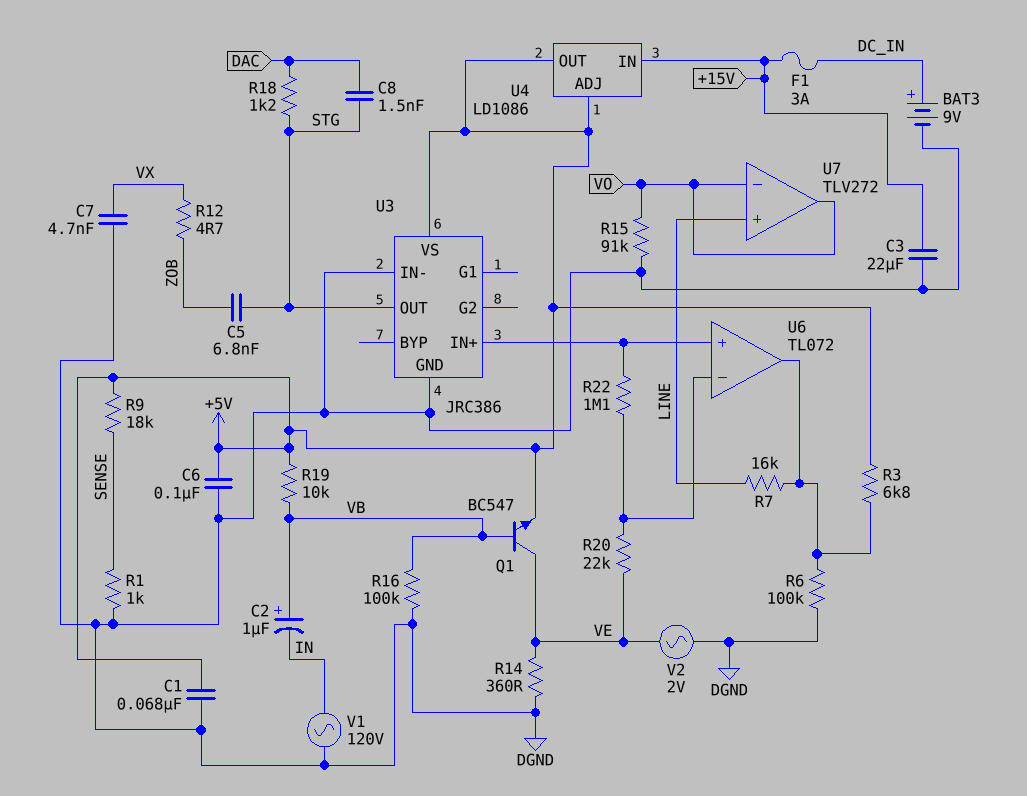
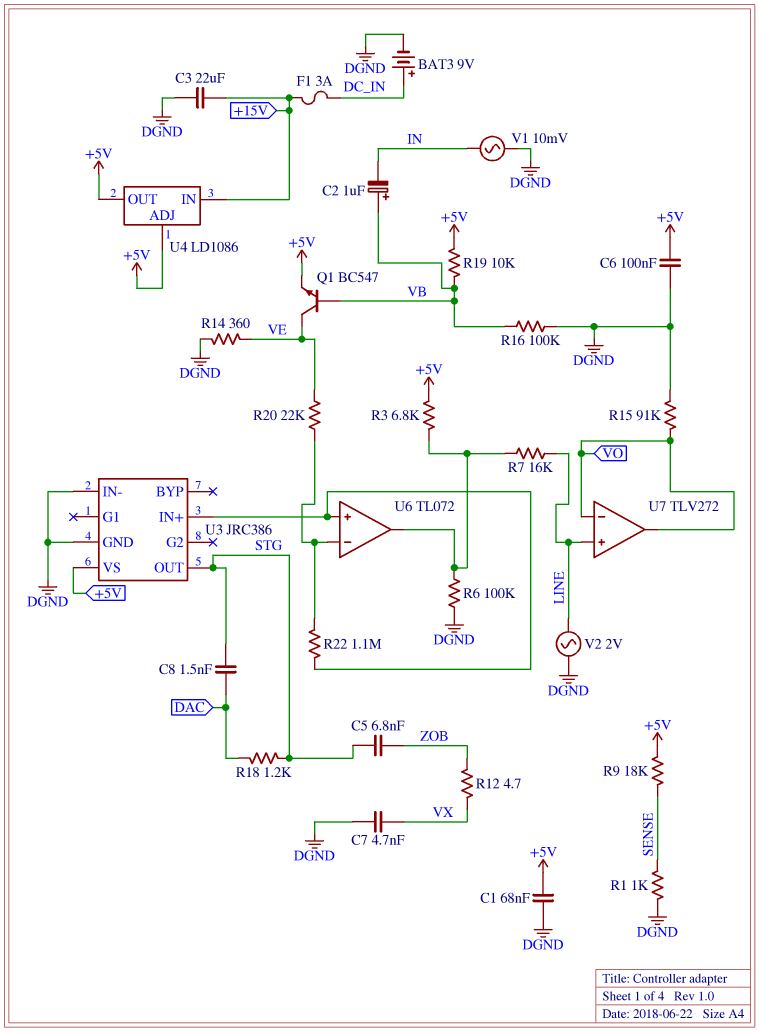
V1: AC 120V (DGND, IN) -> AC 10mV (DGND, IN)
V2: AC 2V (DGND, VE) -> AC 2V (DGND, LINE)

